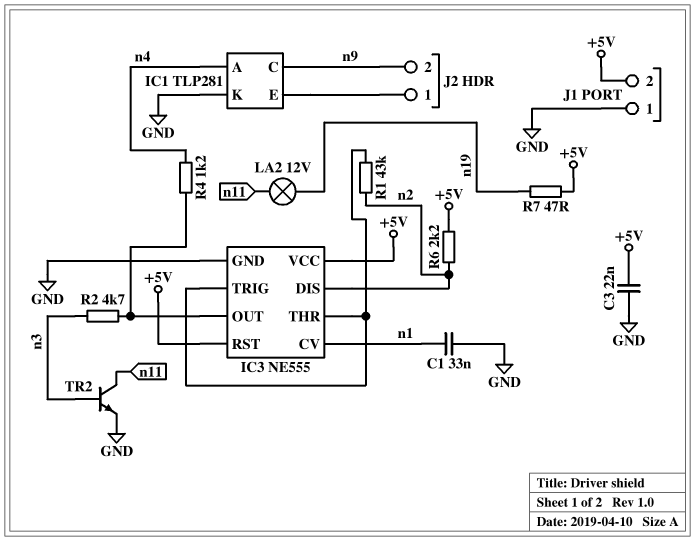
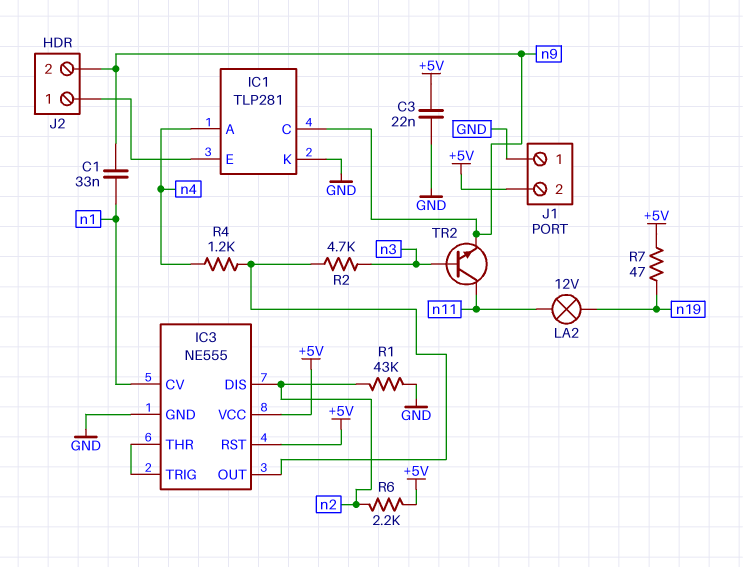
C1: 33nF (GND, n1) -> 33nF (n1, n9)
R1: 43k (IC3/THR, n2) -> 43k (GND, n2)
TR2: NPN (B n3, C n11, E GND) -> NPN (B n3, C n11, E n9)

